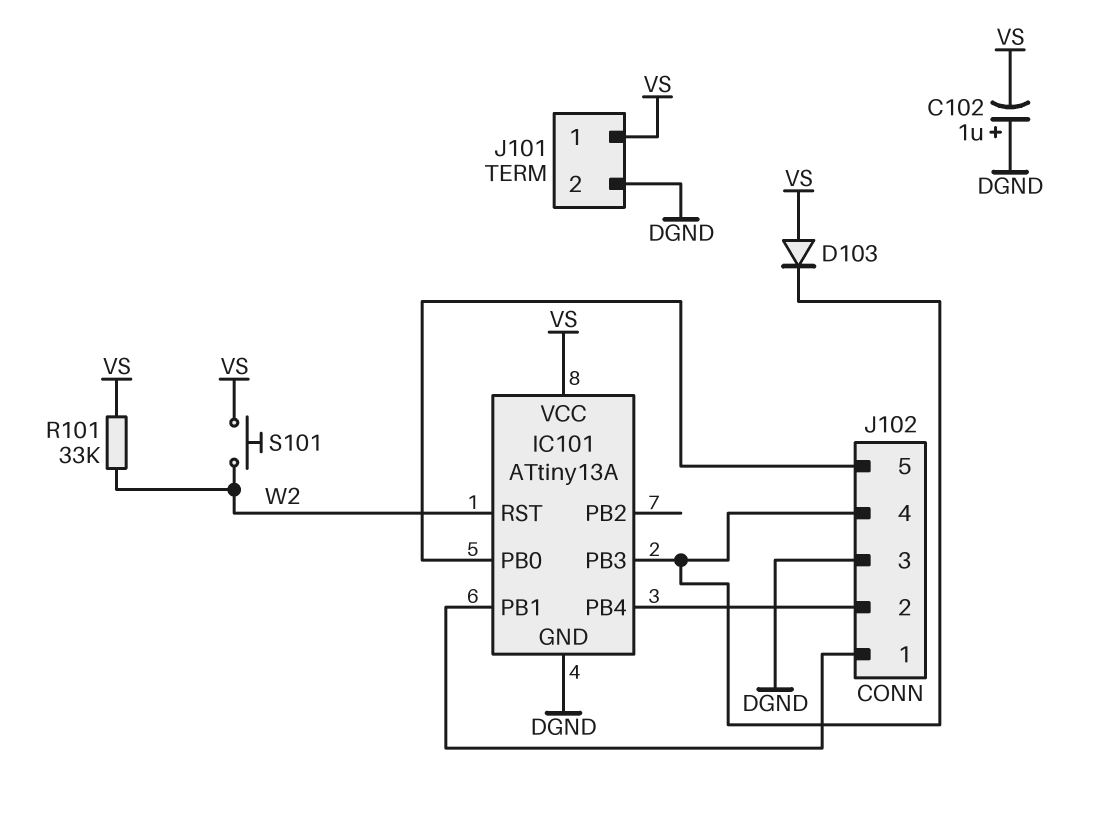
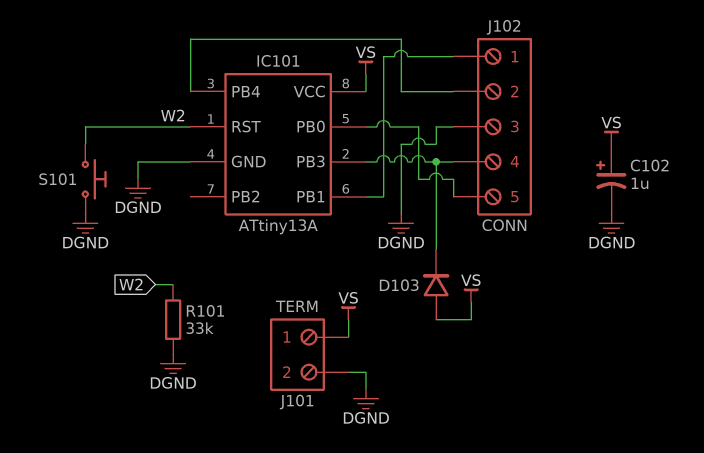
C102: 1uF (plus DGND, minus VS) -> 1uF (plus VS, minus DGND)
R101: 33k (VS, W2) -> 33k (DGND, W2)
S101: button (VS, W2) -> button (DGND, W2)

